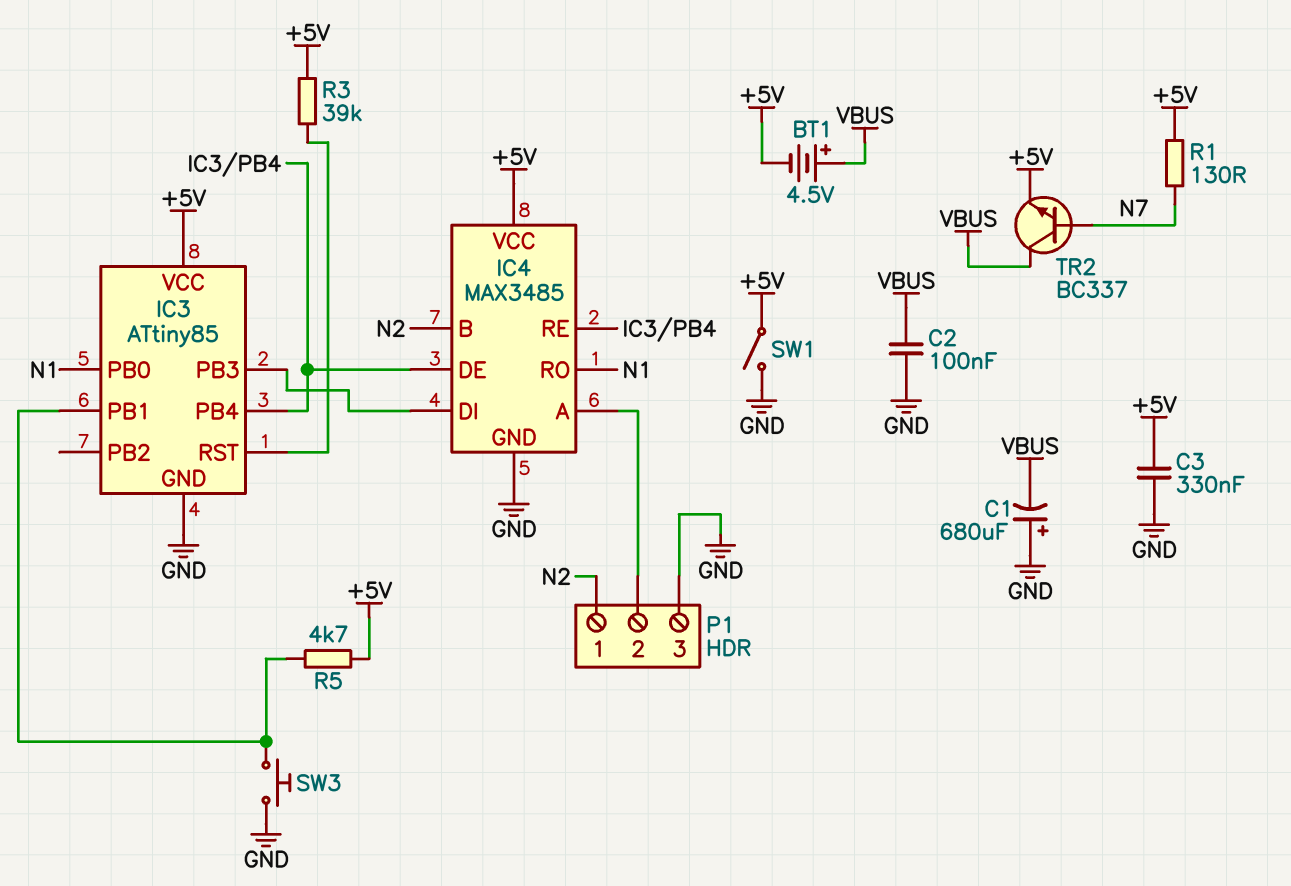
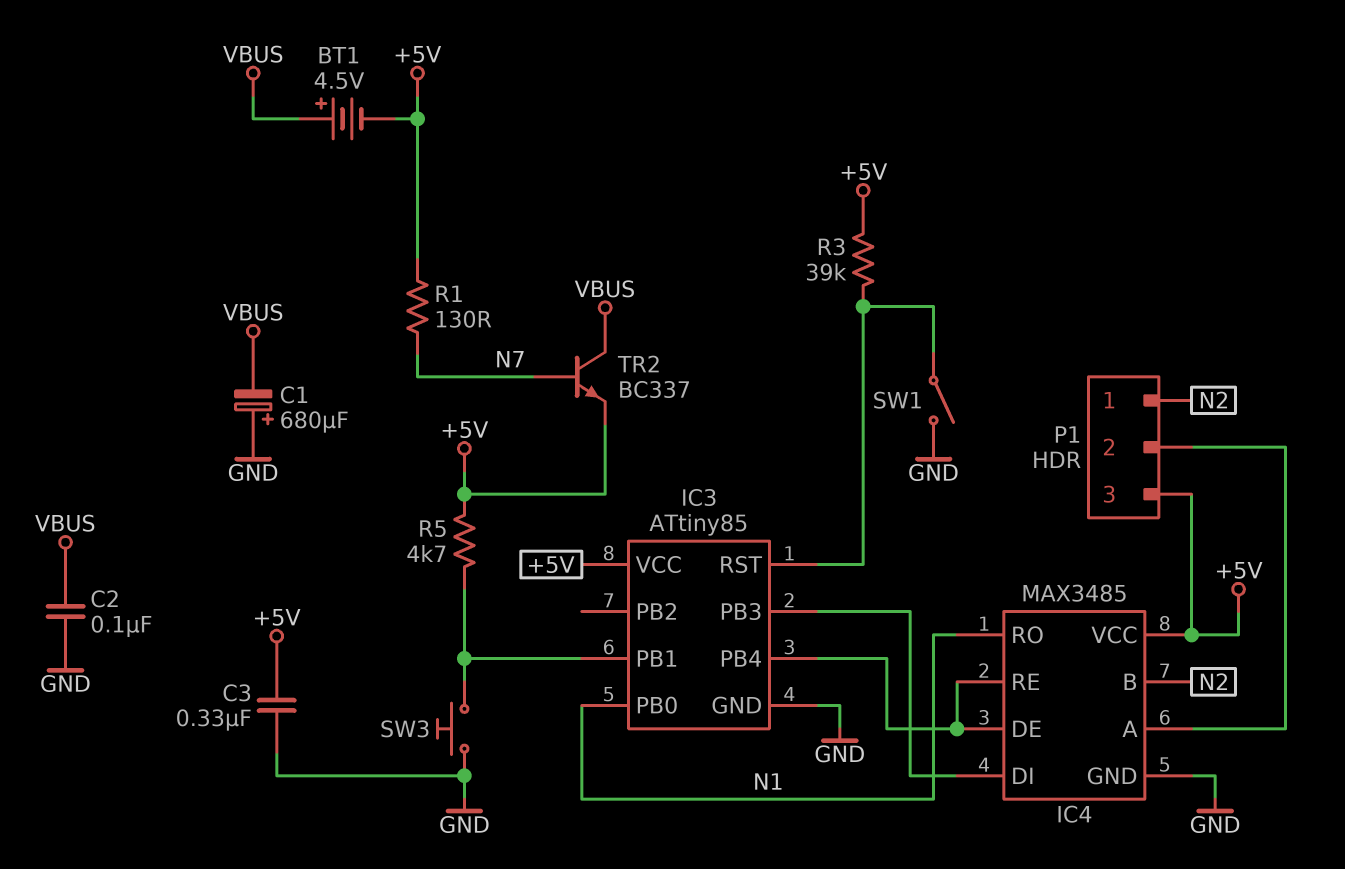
P1 pin 3: GND -> +5V
SW1: switch (+5V, GND) -> switch (GND, IC3/RST)

